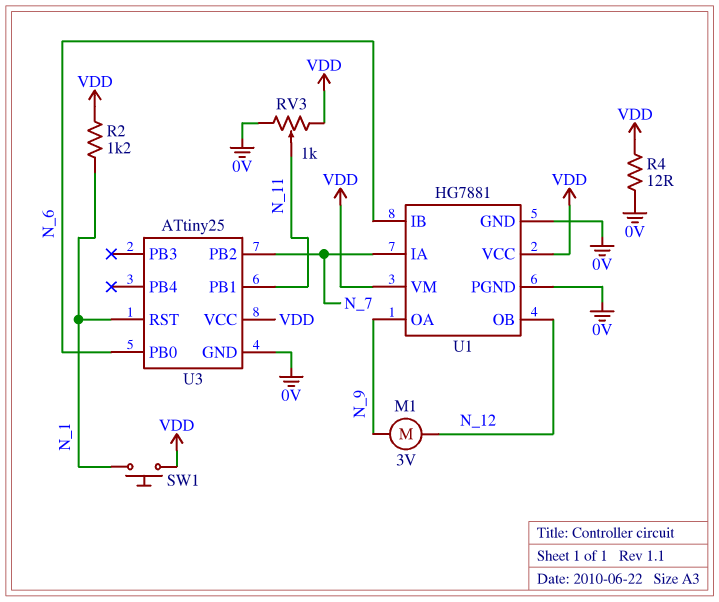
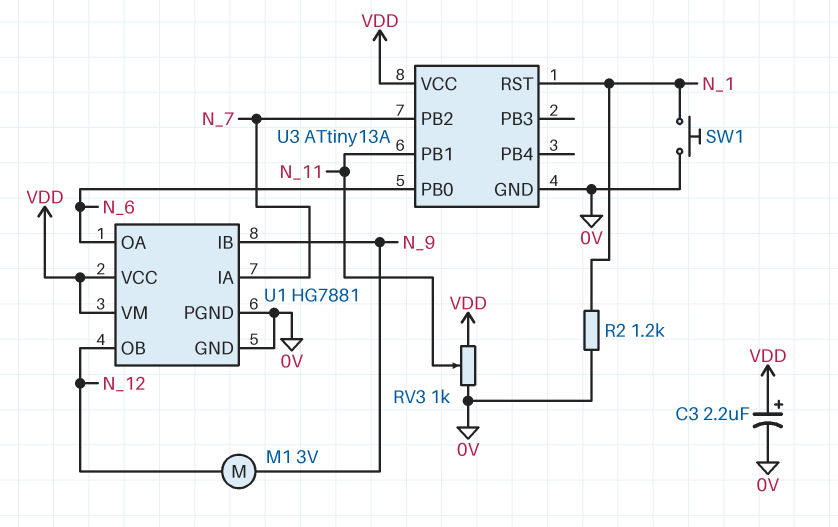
C3: none -> 2.2uF (plus VDD, minus 0V)
R2: 1.2k (N_1, VDD) -> 1.2k (0V, N_1)
R4: 12 (0V, VDD) -> none
SW1: button (N_1, VDD) -> button (0V, N_1)
U1 pin IB: N_6 -> N_9
U1 pin OA: N_9 -> N_6
U3: ATtiny25 -> ATtiny13A

